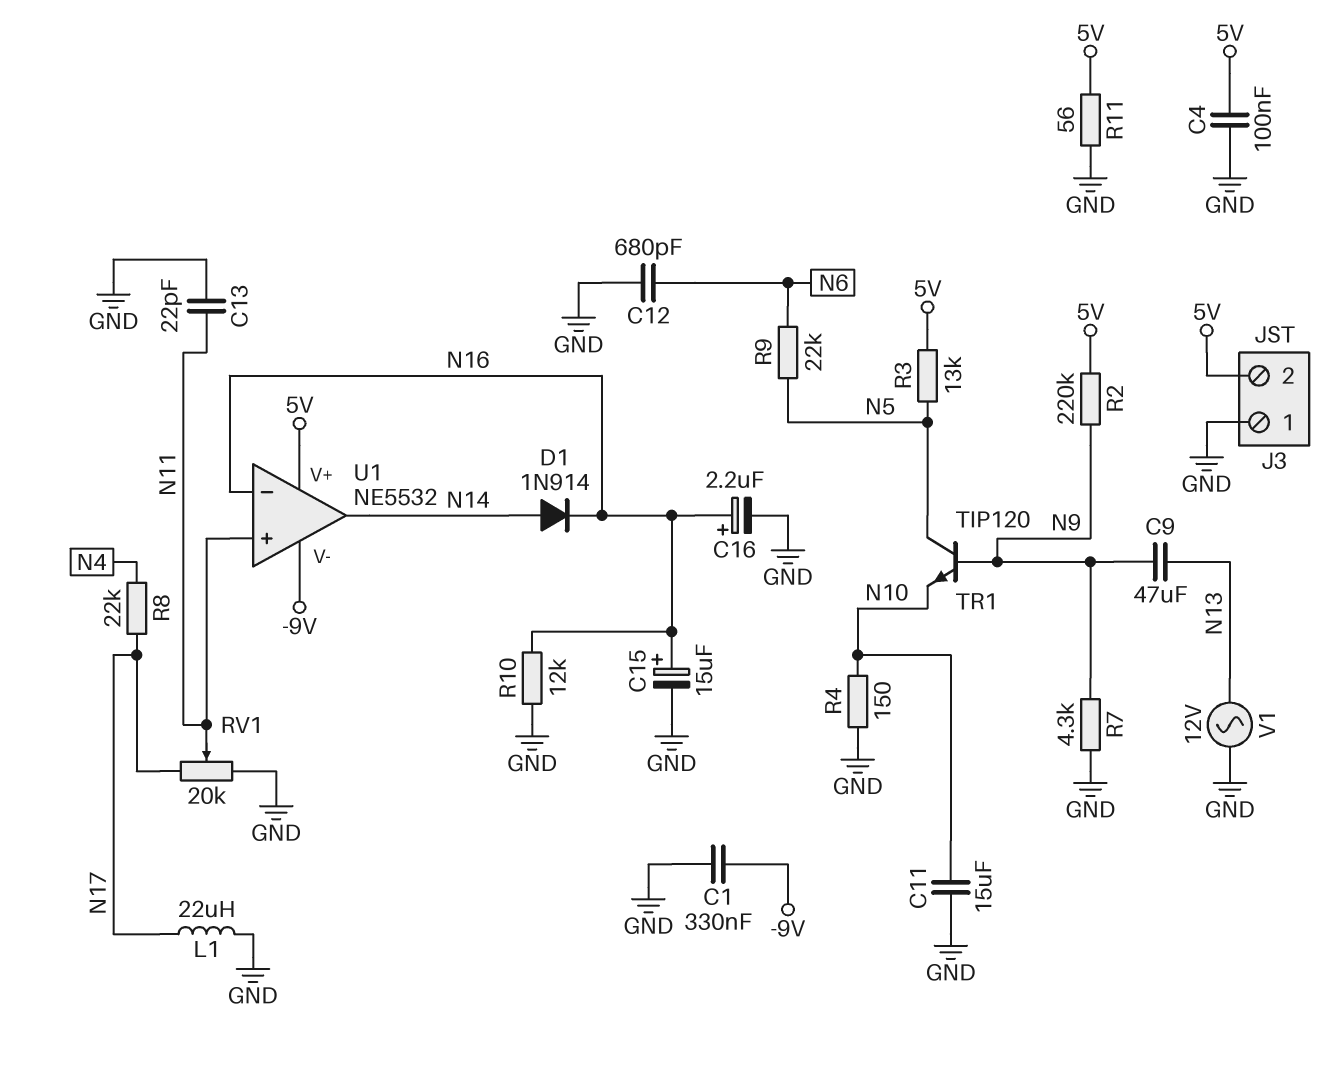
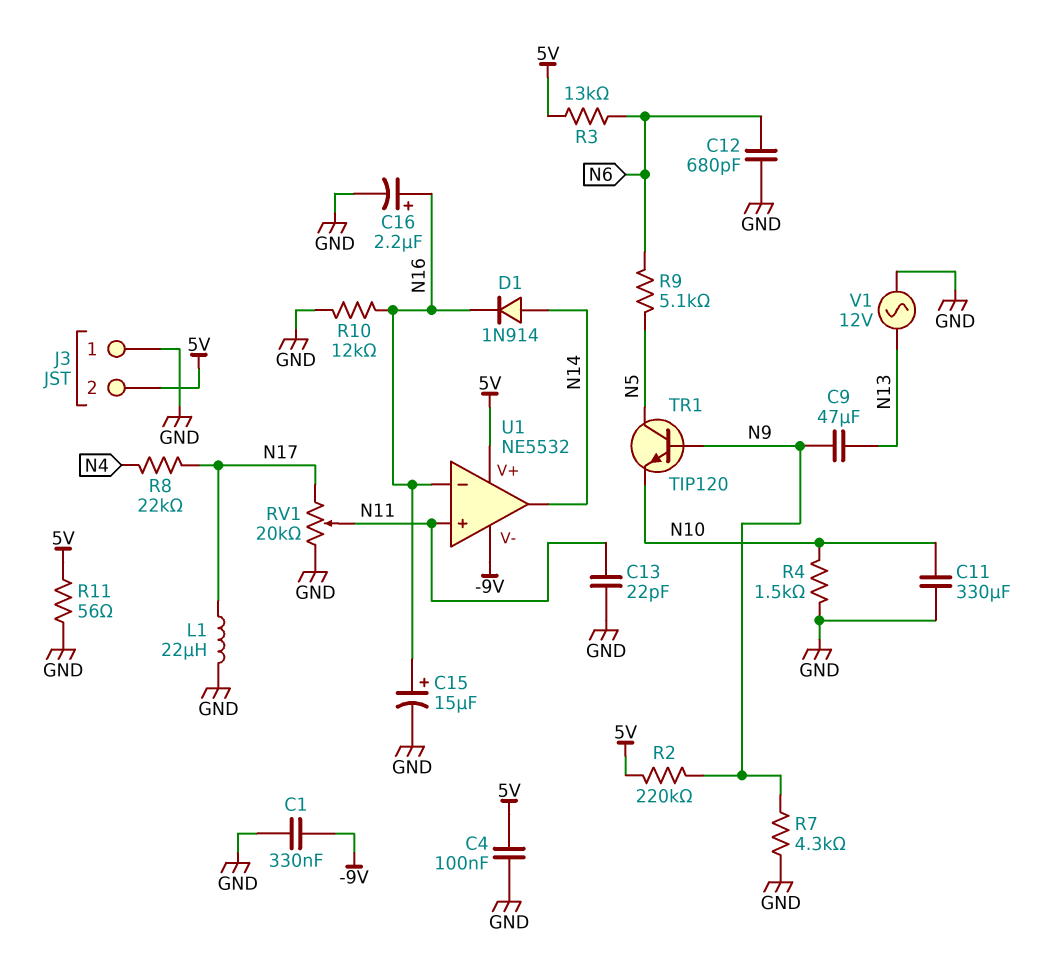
C11: 15uF (GND, N10) -> 330uF (GND, N10)
R3: 13k (5V, N5) -> 13k (5V, N6)
R4: 150 (GND, N10) -> 1.5k (GND, N10)
R9: 22k (N5, N6) -> 5.1k (N5, N6)

